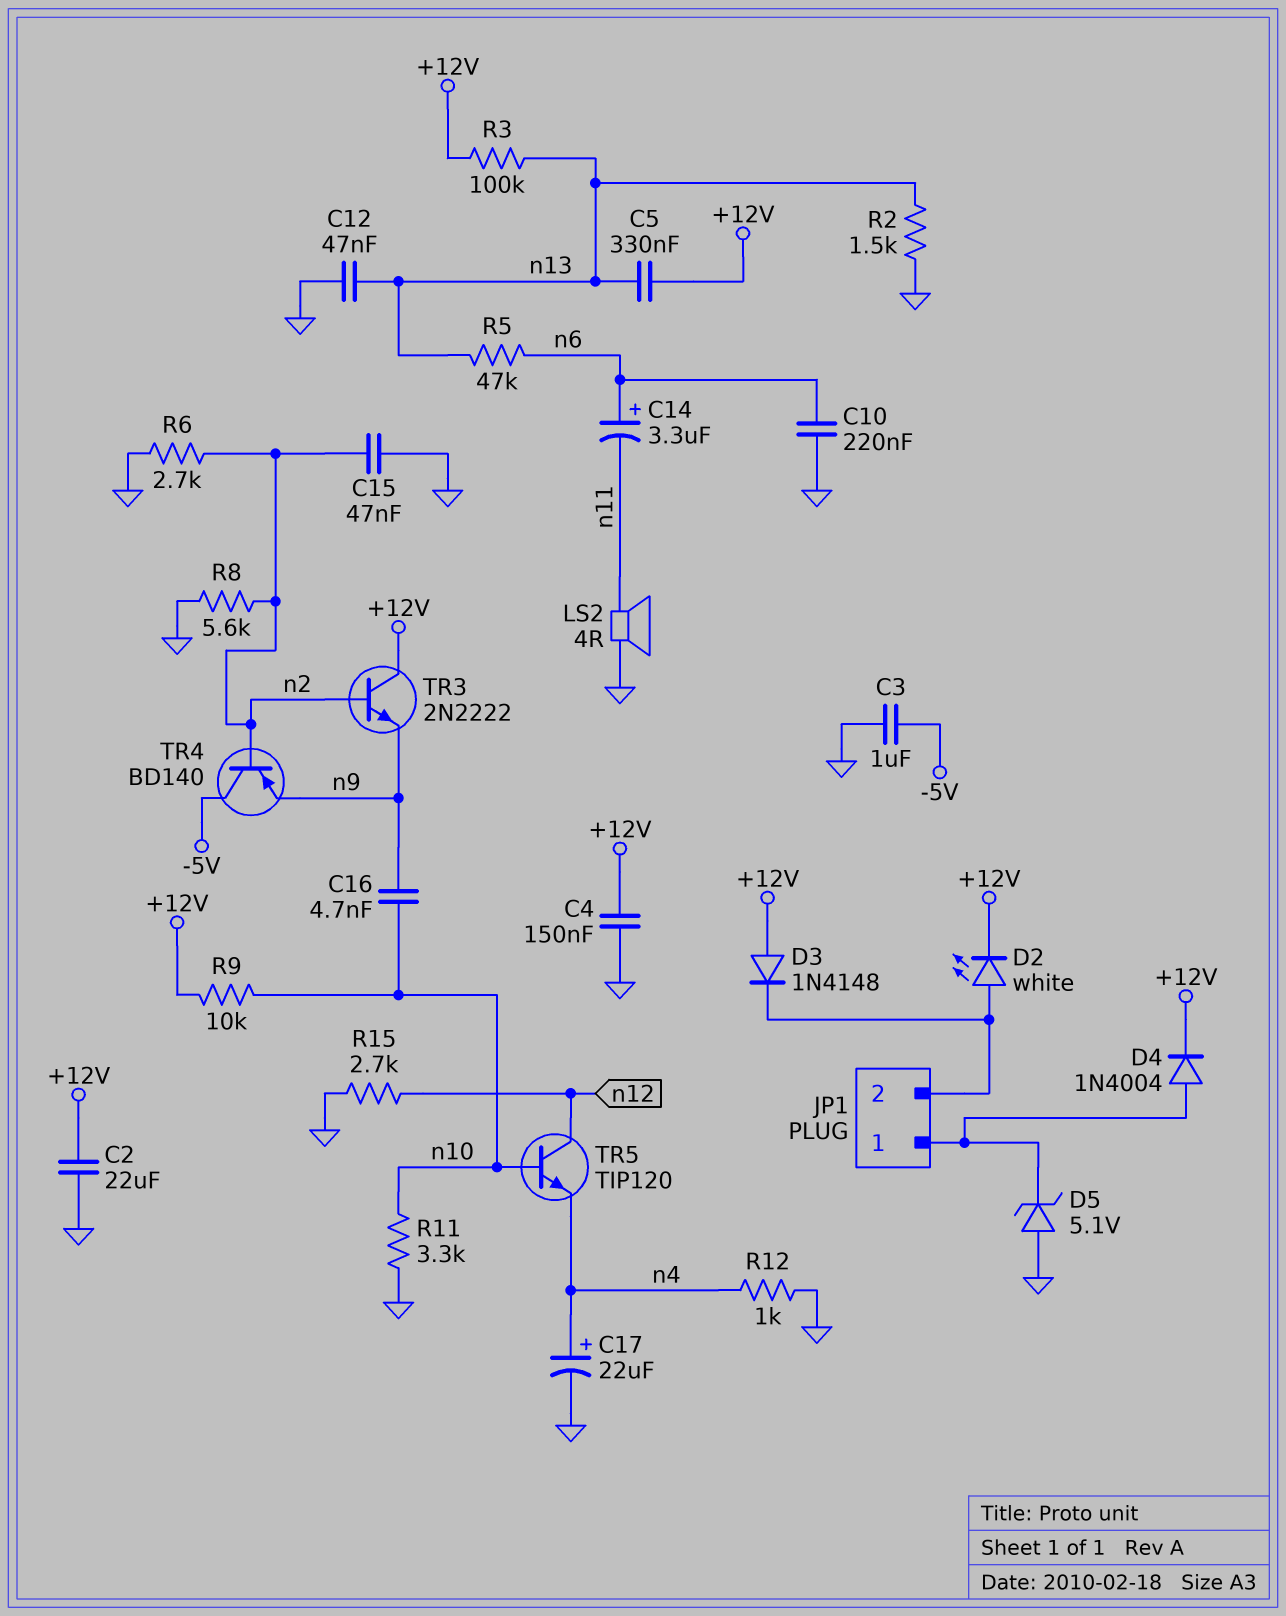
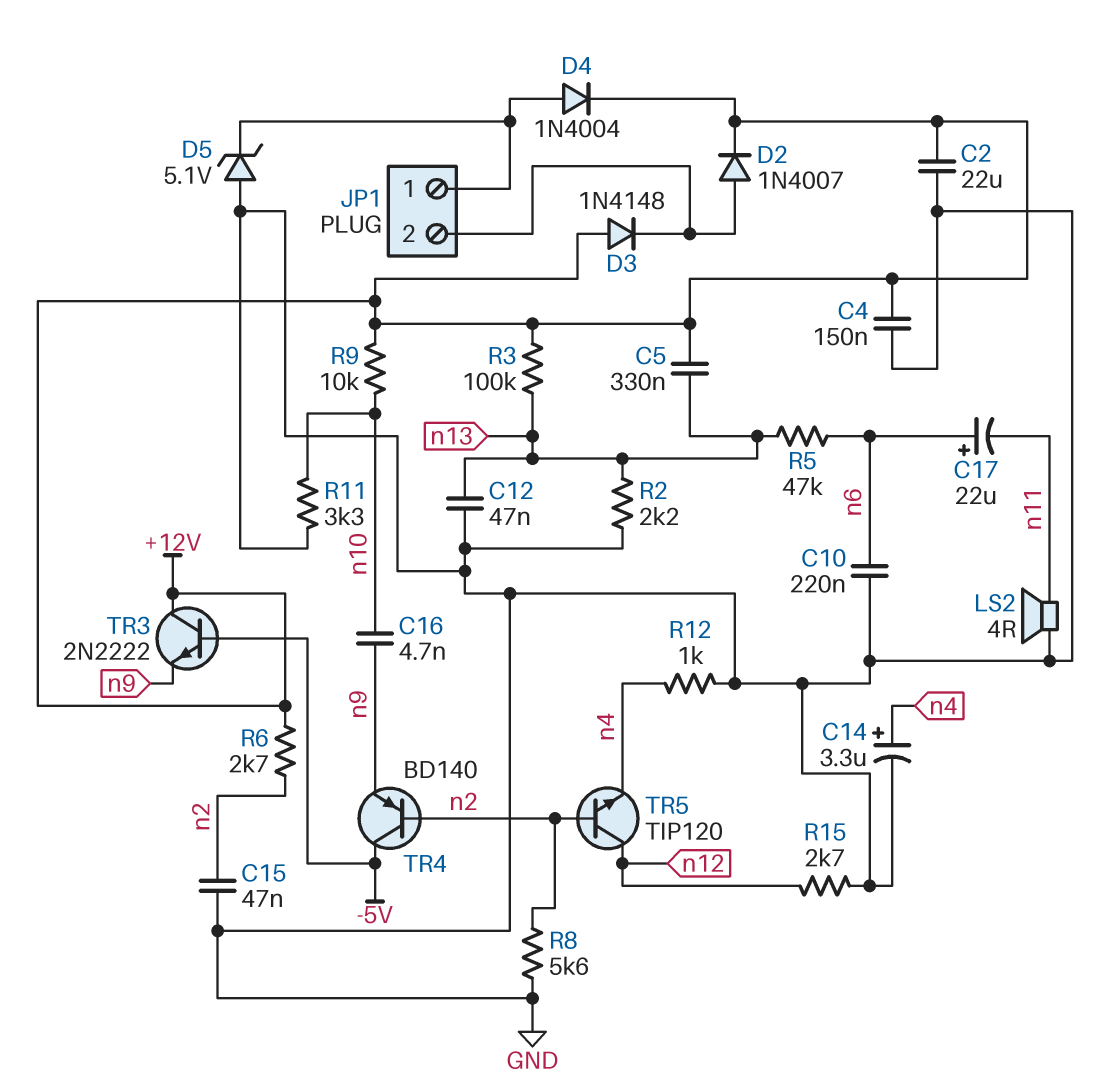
C3: 1uF (-5V, GND) -> none
C14: 3.3uF (plus n6, minus n11) -> 3.3uF (plus n4, minus GND)
C17: 22uF (plus n4, minus GND) -> 22uF (plus n6, minus n11)
D2: LED white (A JP1/2, K +12V) -> diode 1N4007 (A JP1/2, K +12V)
R2: 1.5k (GND, n13) -> 2.2k (GND, n13)
R6: 2.7k (GND, n2) -> 2.7k (+12V, n2)
TR3: NPN 2N2222 (B n2, C +12V, E n9) -> NPN 2N2222 (B -5V, C +12V, E n9)
TR5: NPN TIP120 (B n10, C n12, E n4) -> NPN TIP120 (B n2, C n12, E n4)

